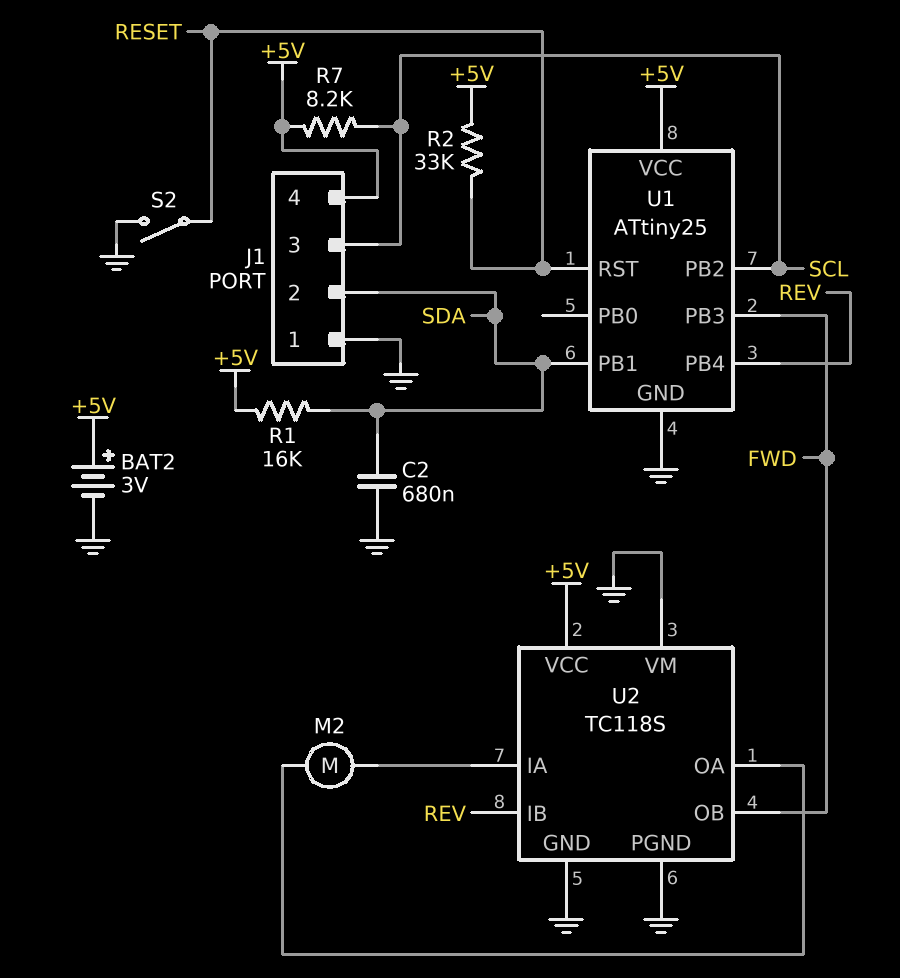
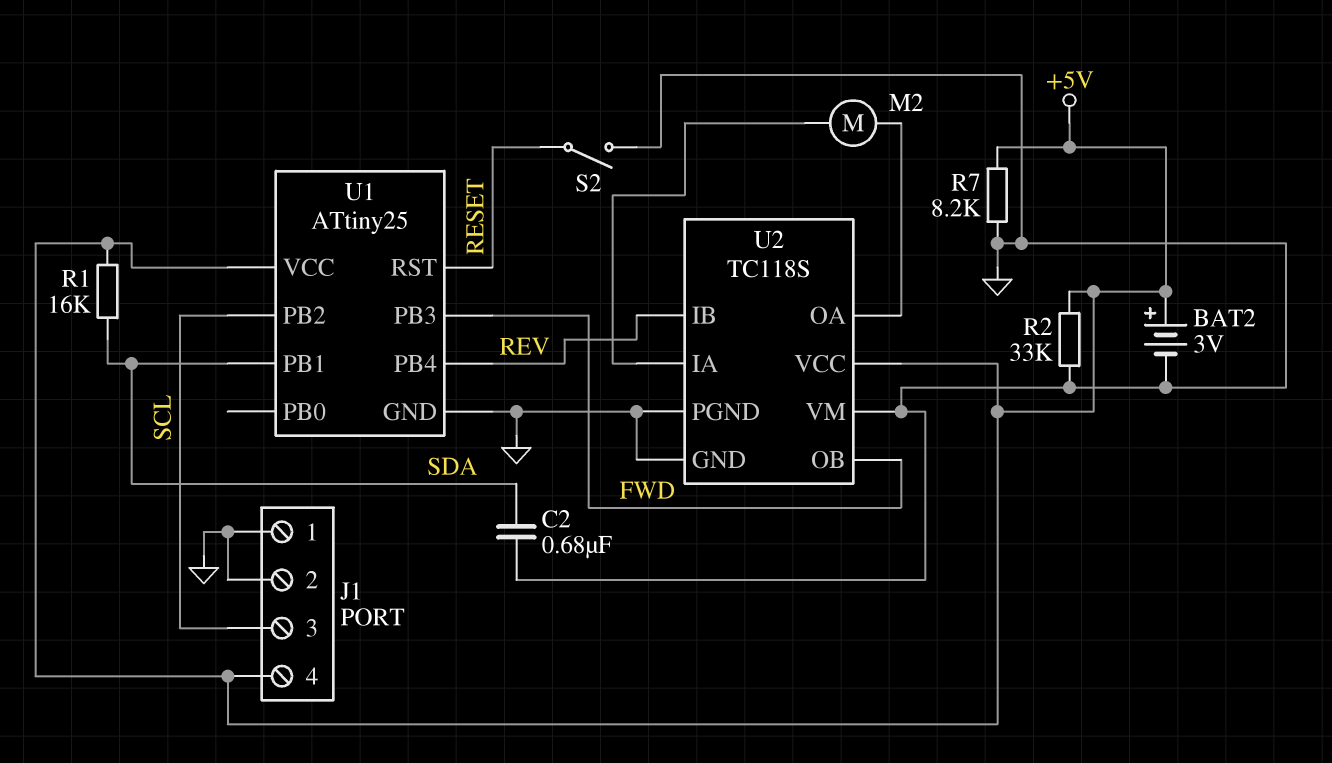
J1 pin 2: SDA -> GND
R2: 33k (+5V, RESET) -> 33k (+5V, GND)
R7: 8.2k (+5V, SCL) -> 8.2k (+5V, GND)

